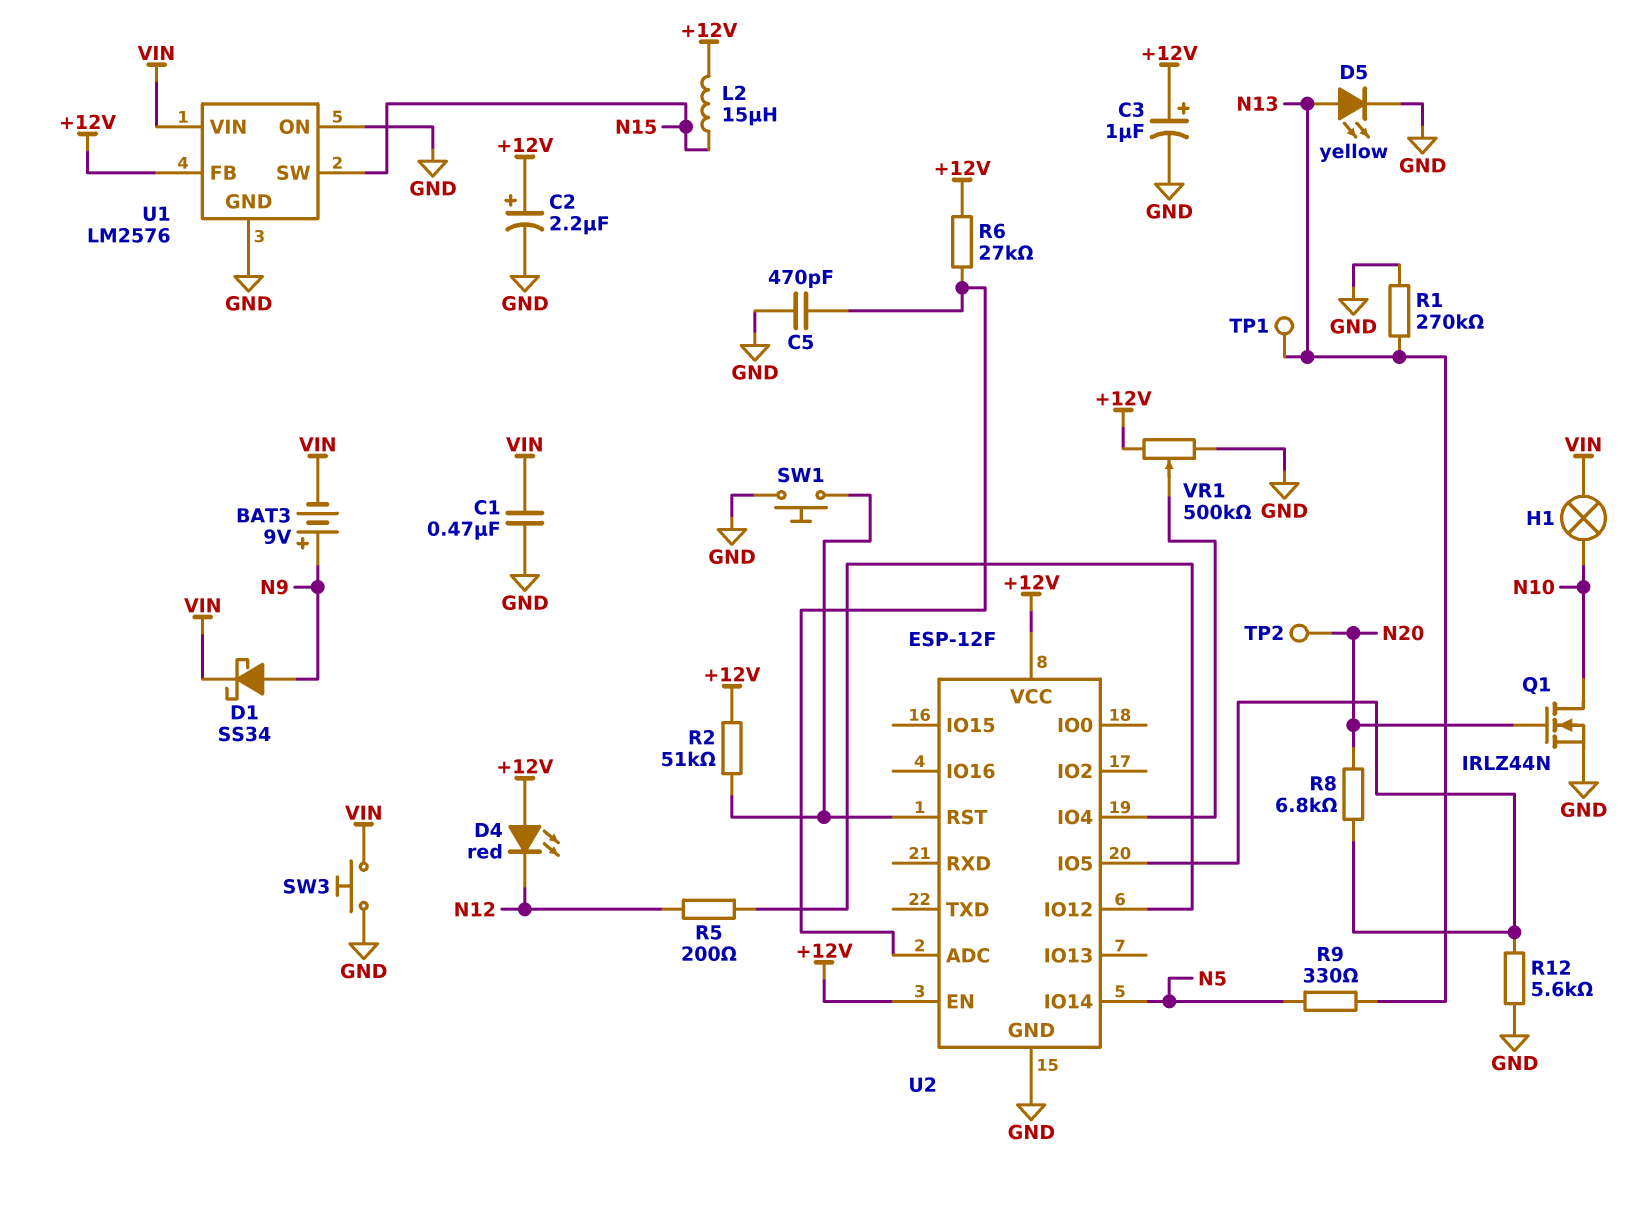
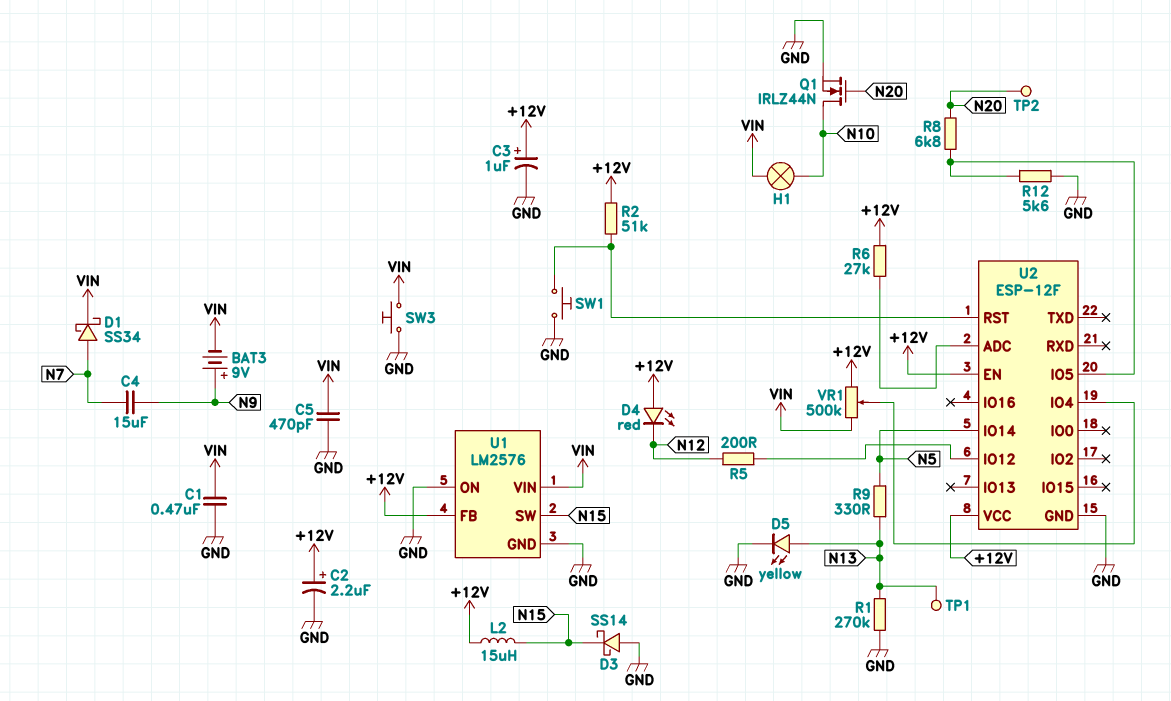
C4: none -> 15uF (N7, N9)
C5: 470pF (GND, U2/ADC) -> 470pF (GND, VIN)
D1: schottky SS34 (A N9, K VIN) -> schottky SS34 (A N7, K VIN)
D3: none -> schottky SS14 (A GND, K N15)
VR1: 500k (+12V, GND, wiper U2/IO4) -> 500k (+12V, VIN, wiper U2/IO4)

